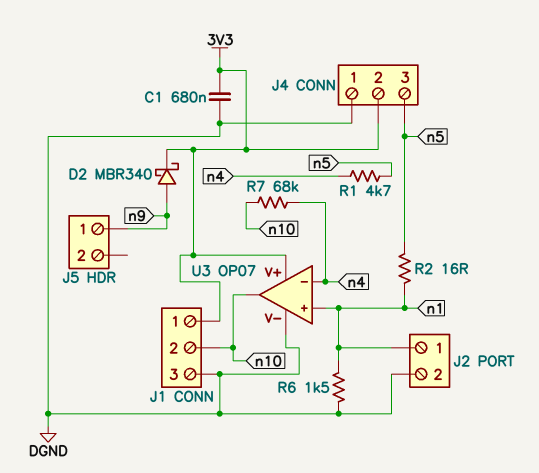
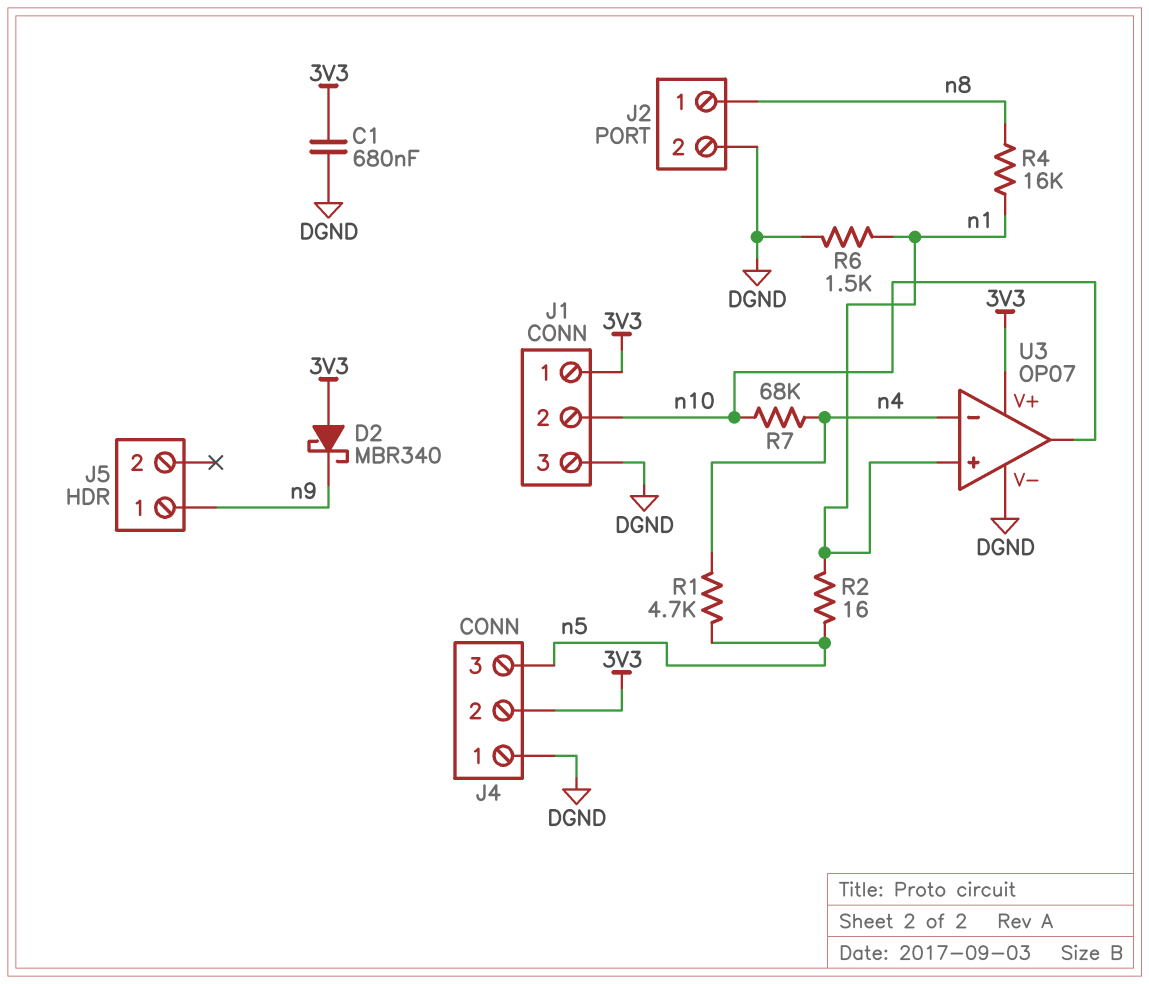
D2: schottky MBR340 (A n9, K 3V3) -> schottky MBR340 (A 3V3, K n9)
J2 pin 1: n1 -> n8
R4: none -> 16k (n1, n8)

